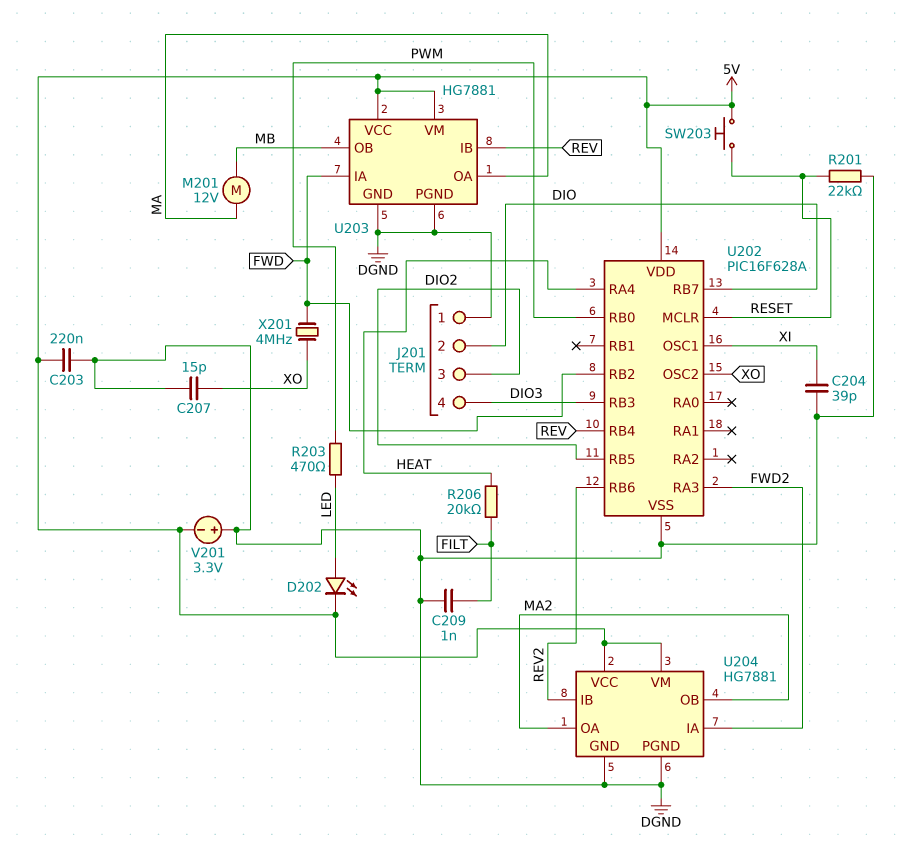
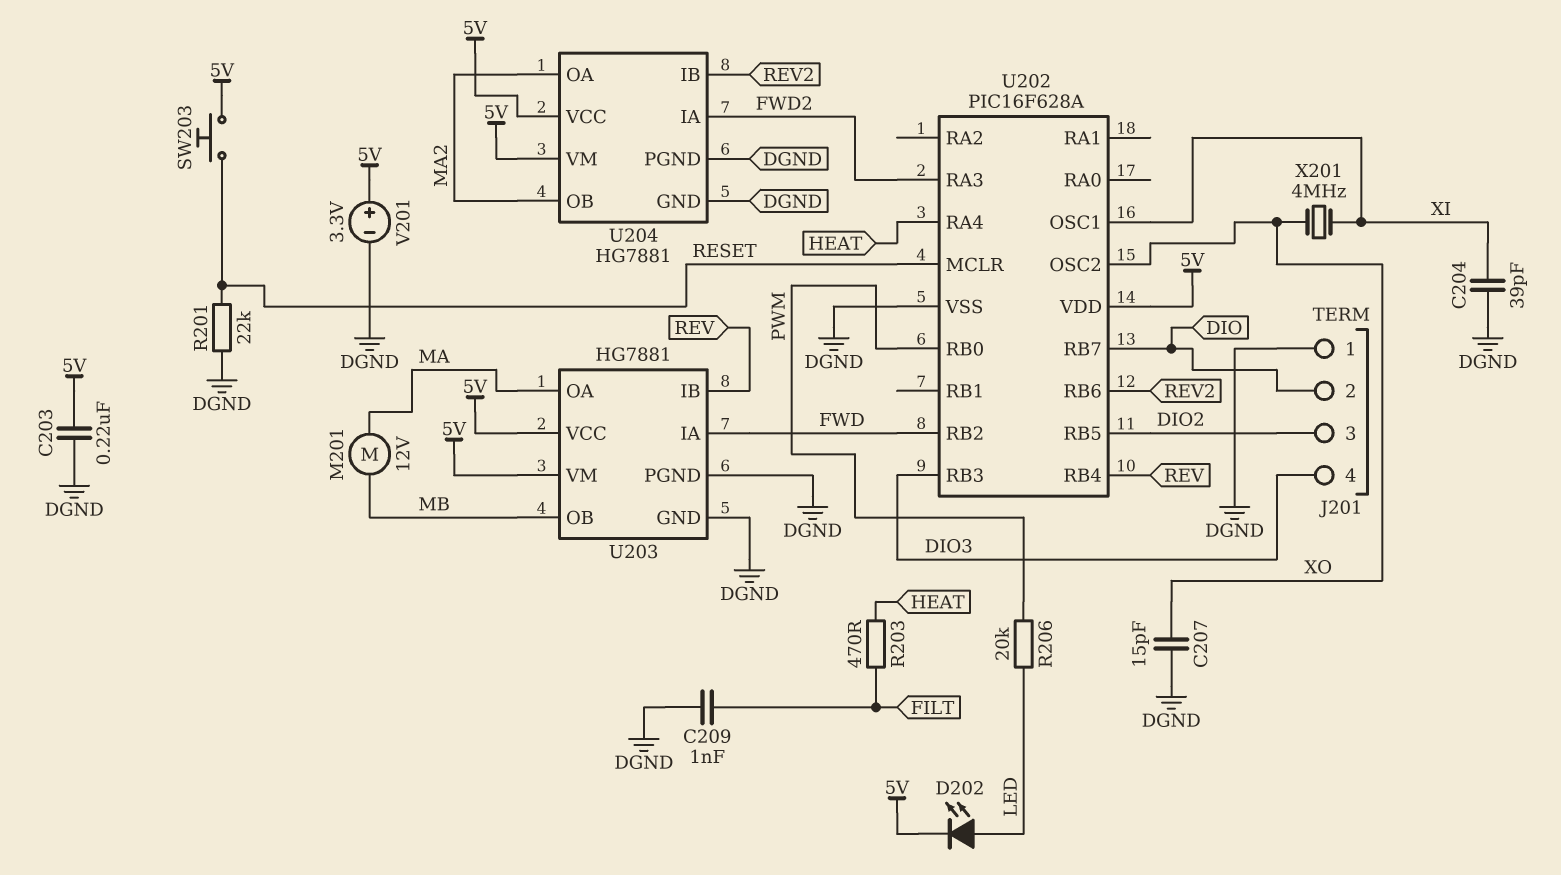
R203: 470 (LED, PWM) -> 470 (FILT, HEAT)
R206: 20k (FILT, HEAT) -> 20k (LED, PWM)
V201: 3.3V (plus DGND, minus 5V) -> 3.3V (plus 5V, minus DGND)
X201: 4MHz (FWD, XO) -> 4MHz (XI, XO)

